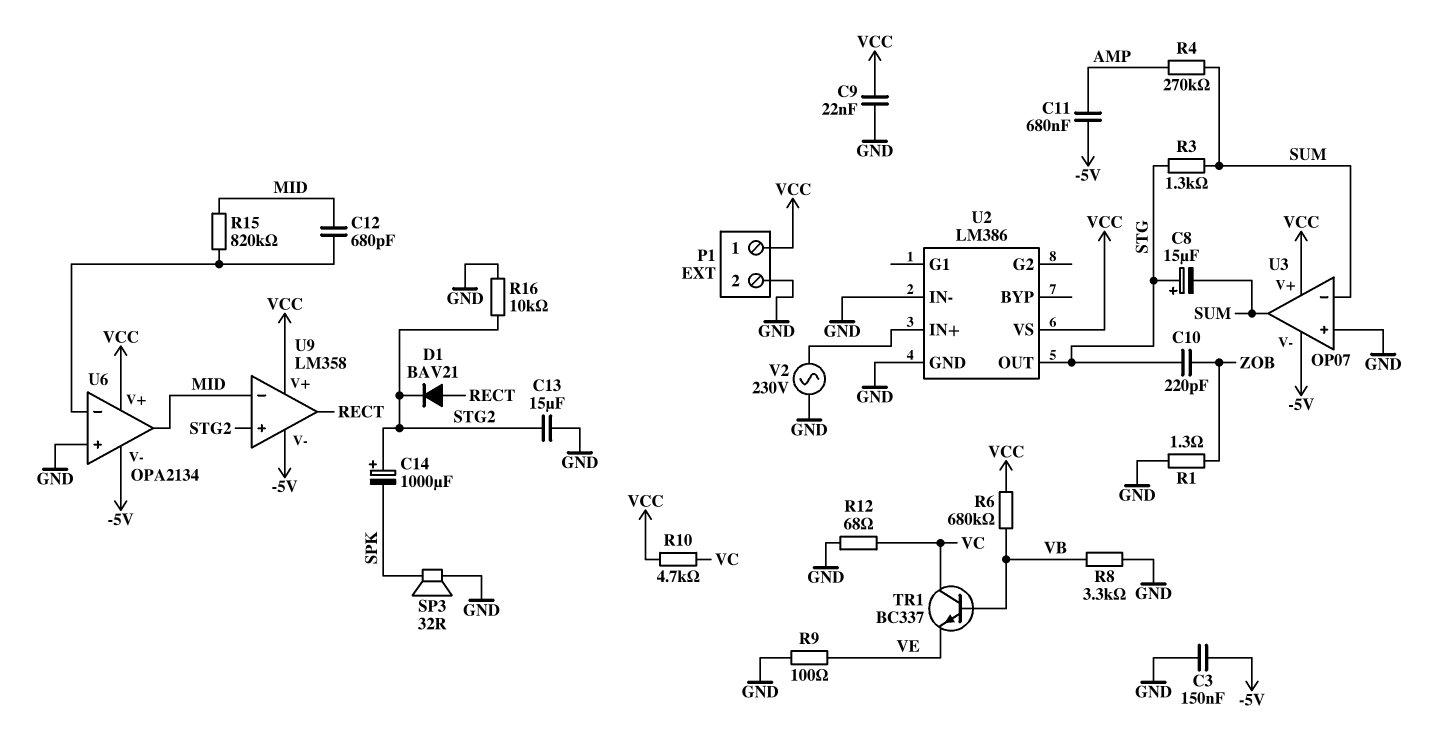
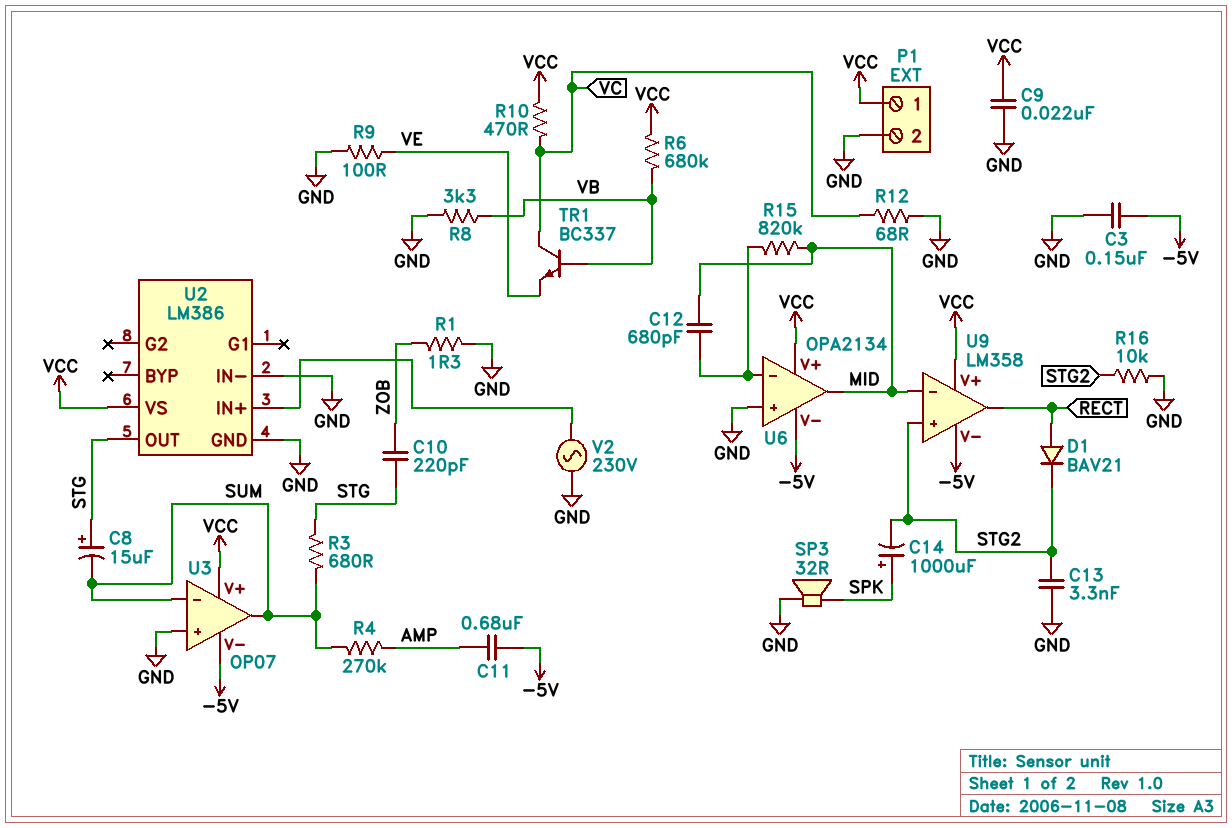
C13: 15uF (GND, STG2) -> 3.3nF (GND, STG2)
C14: 1000uF (plus STG2, minus SPK) -> 1000uF (plus SPK, minus STG2)
R3: 1.3k (STG, SUM) -> 680 (STG, SUM)
R10: 4.7k (VC, VCC) -> 470 (VC, VCC)

